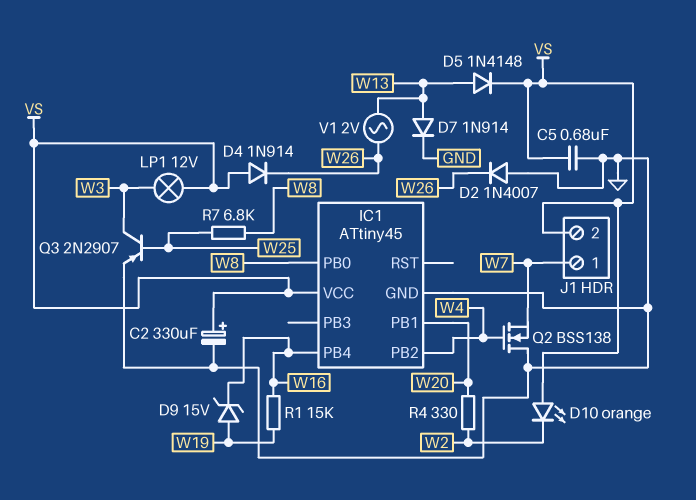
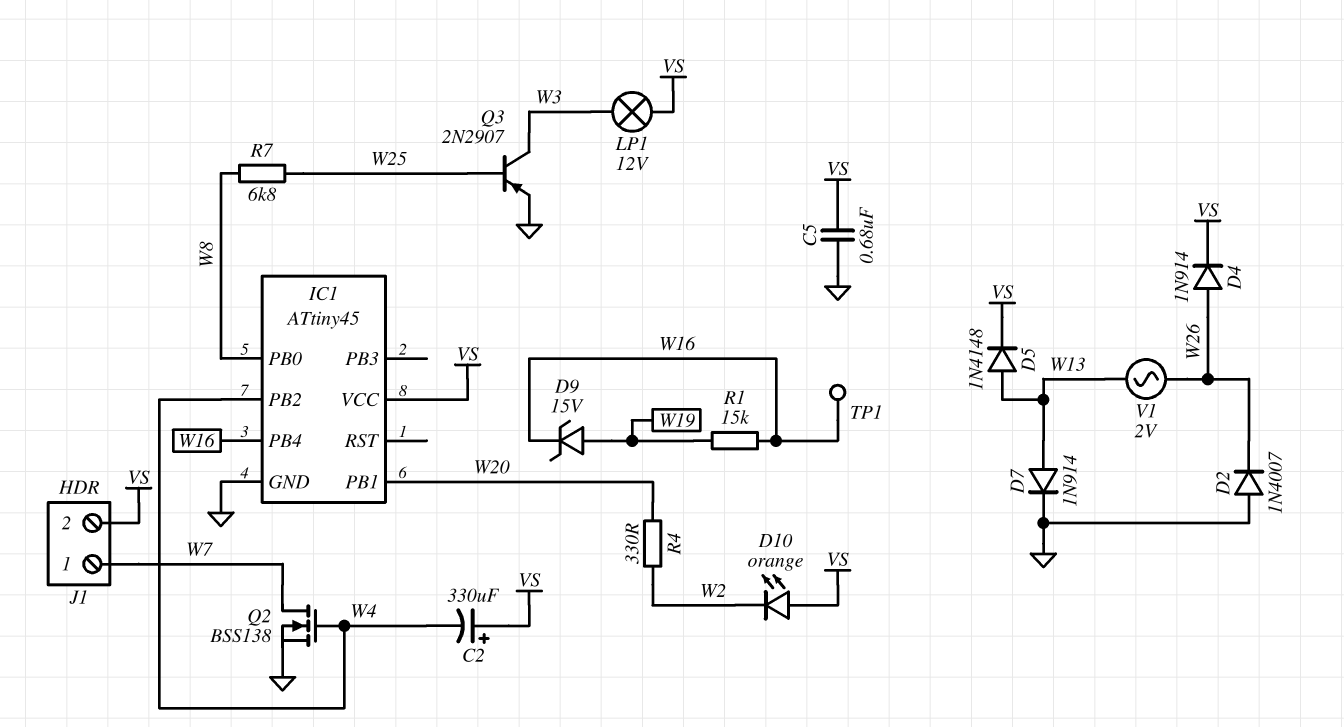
C2: 330uF (plus VS, minus GND) -> 330uF (plus VS, minus W4)
D4: diode 1N914 (A VS, K W26) -> diode 1N914 (A W26, K VS)
Q2: NMOS BSS138 (G W4, D GND, S W7) -> NMOS BSS138 (G W4, D W7, S GND)
TP1: none -> test point (W16)

